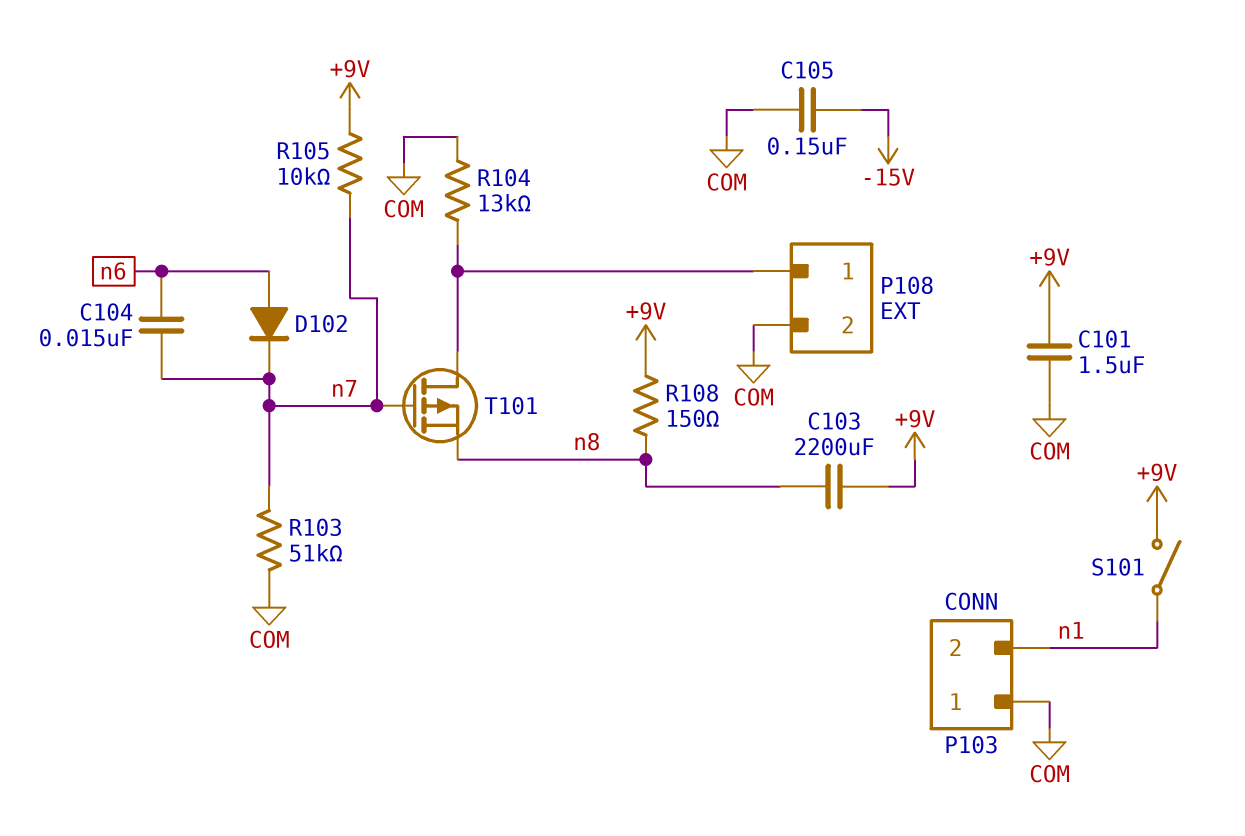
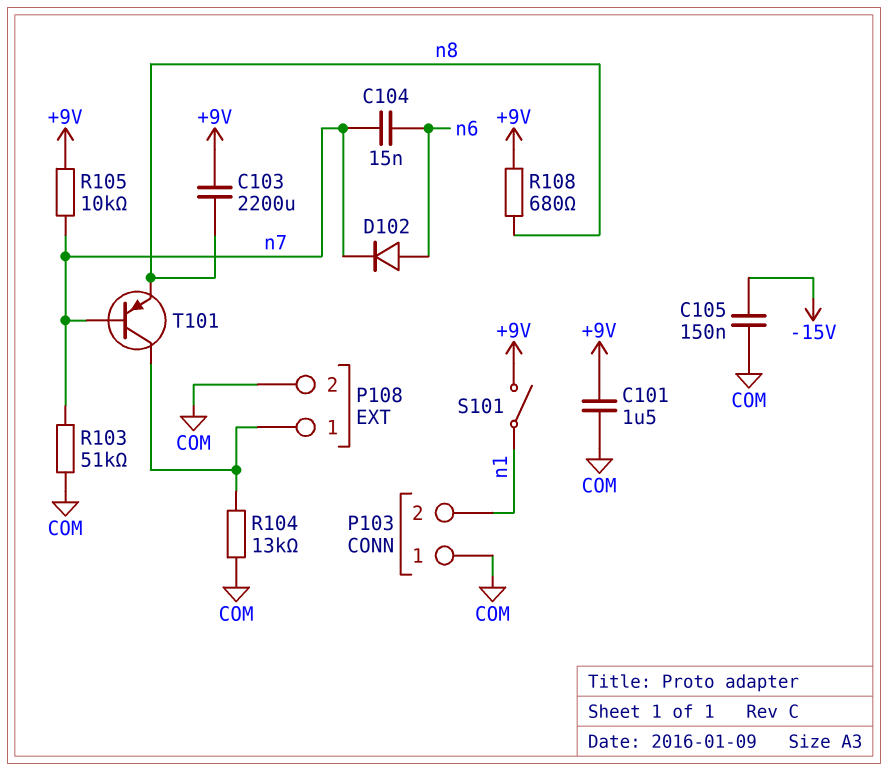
R108: 150 (+9V, n8) -> 680 (+9V, n8)
T101: PMOS (G n7, D P108/1, S n8) -> PNP (B n7, C P108/1, E n8)

